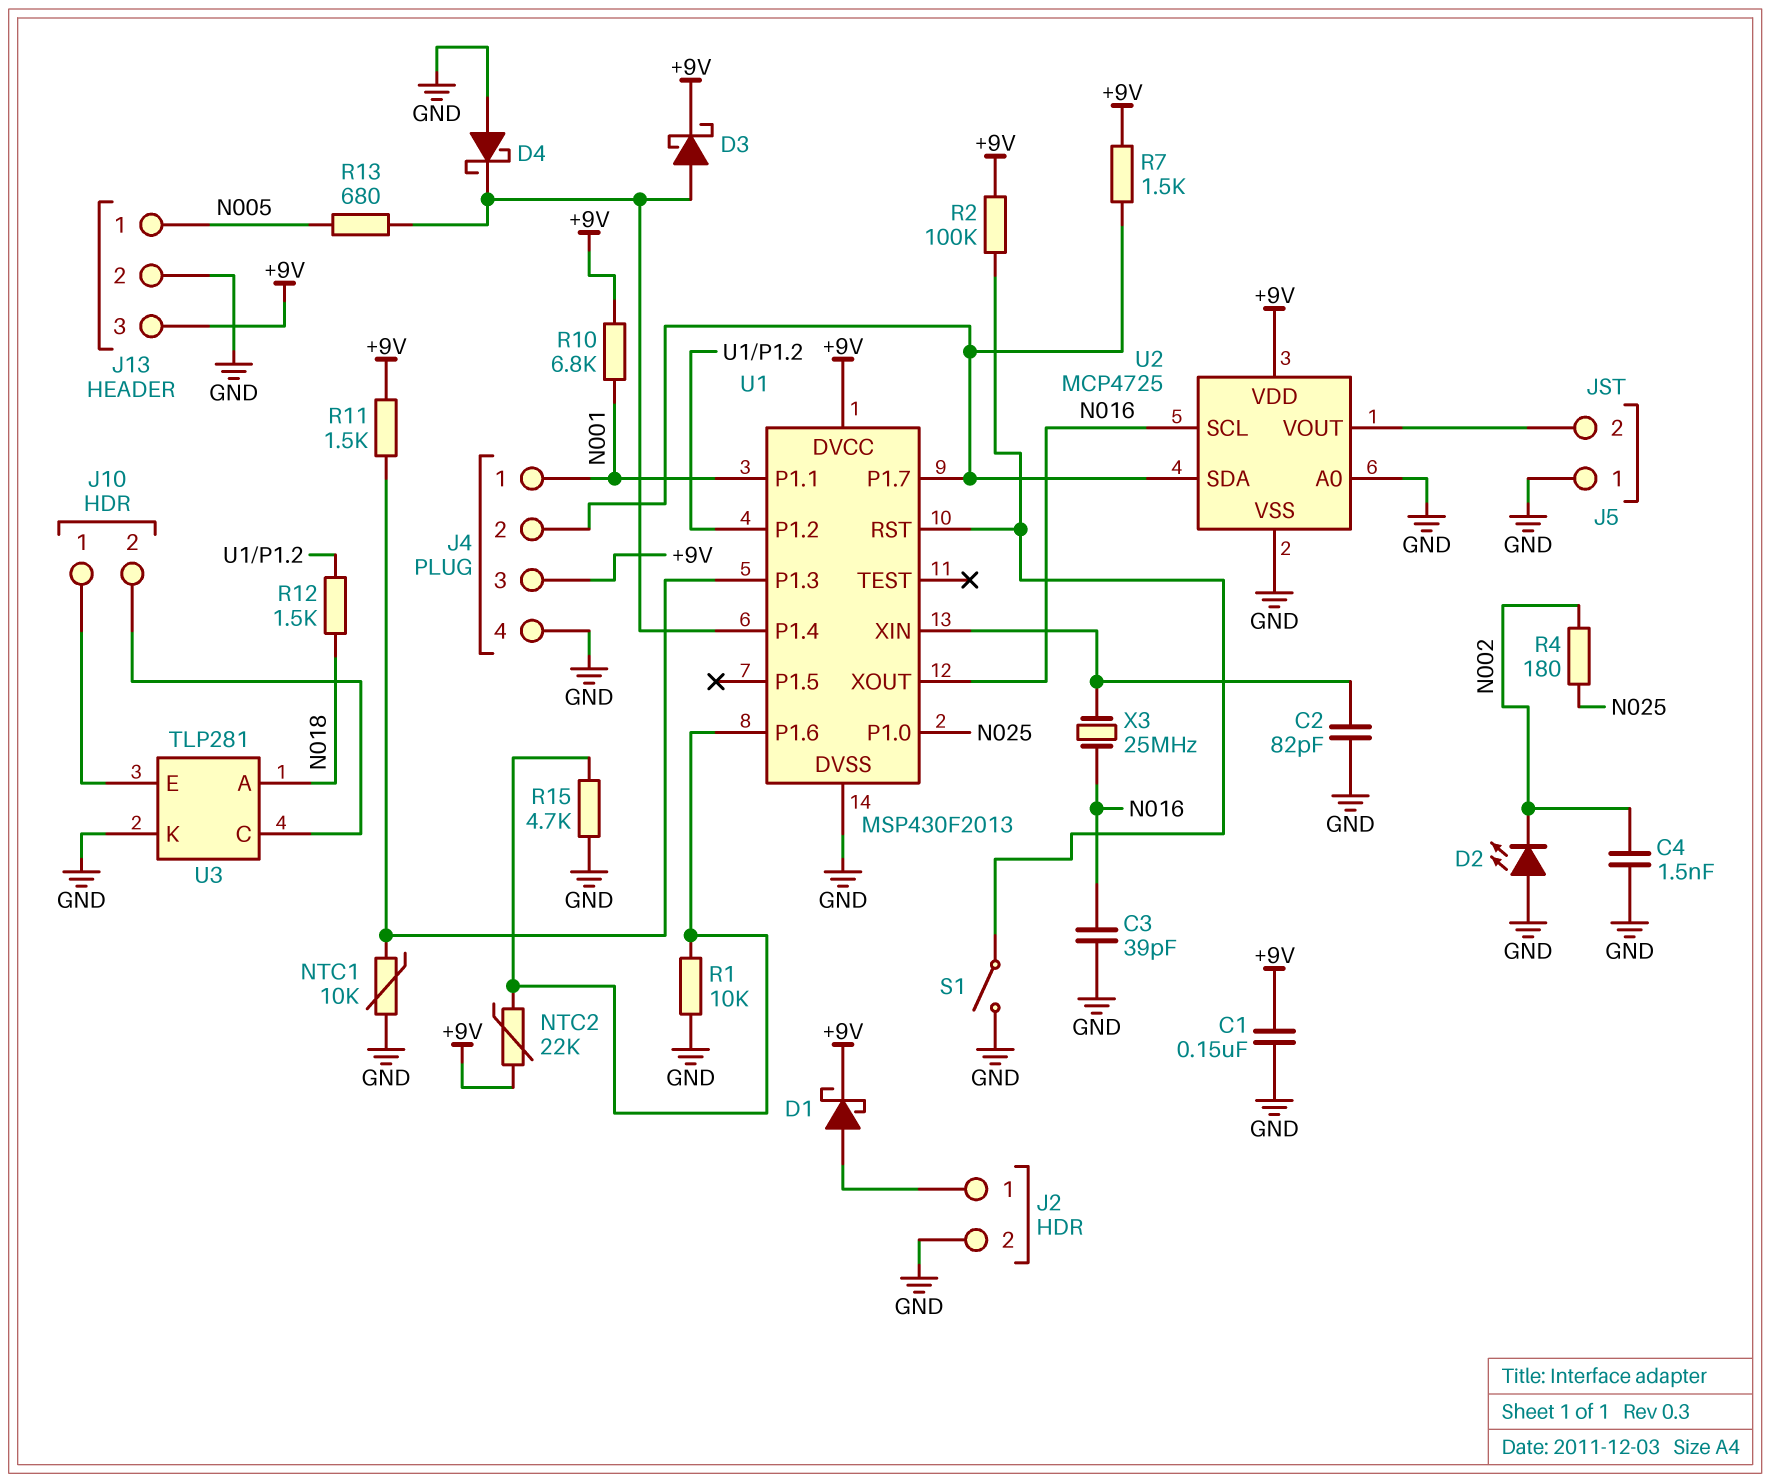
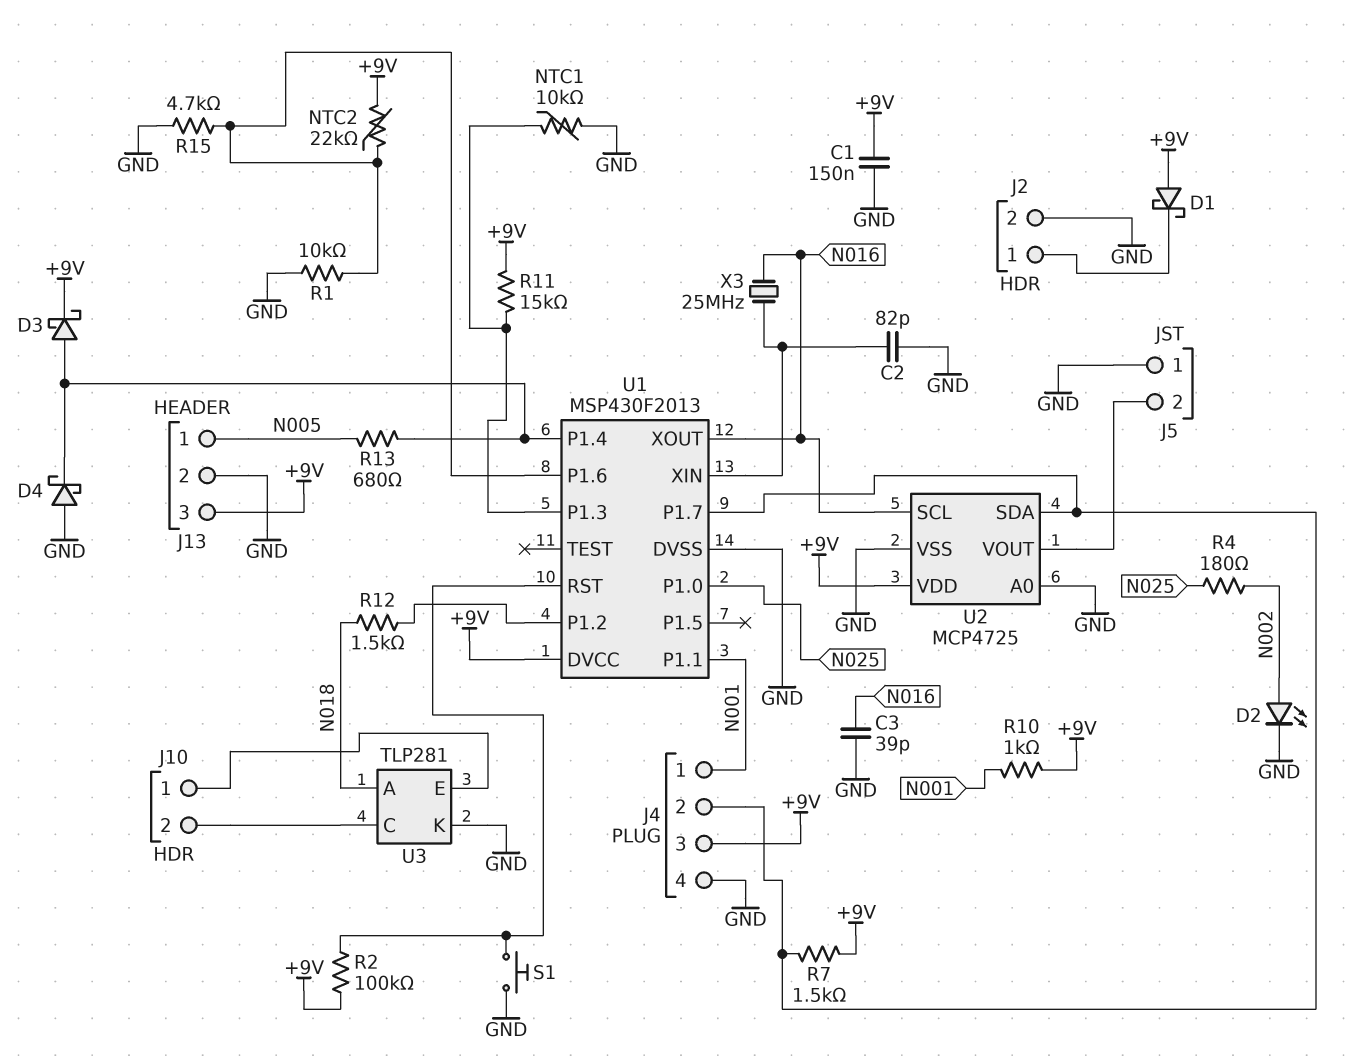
C4: 1.5nF (GND, N002) -> none
D1: schottky (A J2/1, K +9V) -> schottky (A +9V, K J2/1)
D2: LED (A GND, K N002) -> LED (A N002, K GND)
R10: 6.8k (+9V, N001) -> 1k (+9V, N001)
R11: 1.5k (+9V, U1/P1.3) -> 15k (+9V, U1/P1.3)
S1: switch (GND, U1/RST) -> button (GND, U1/RST)

